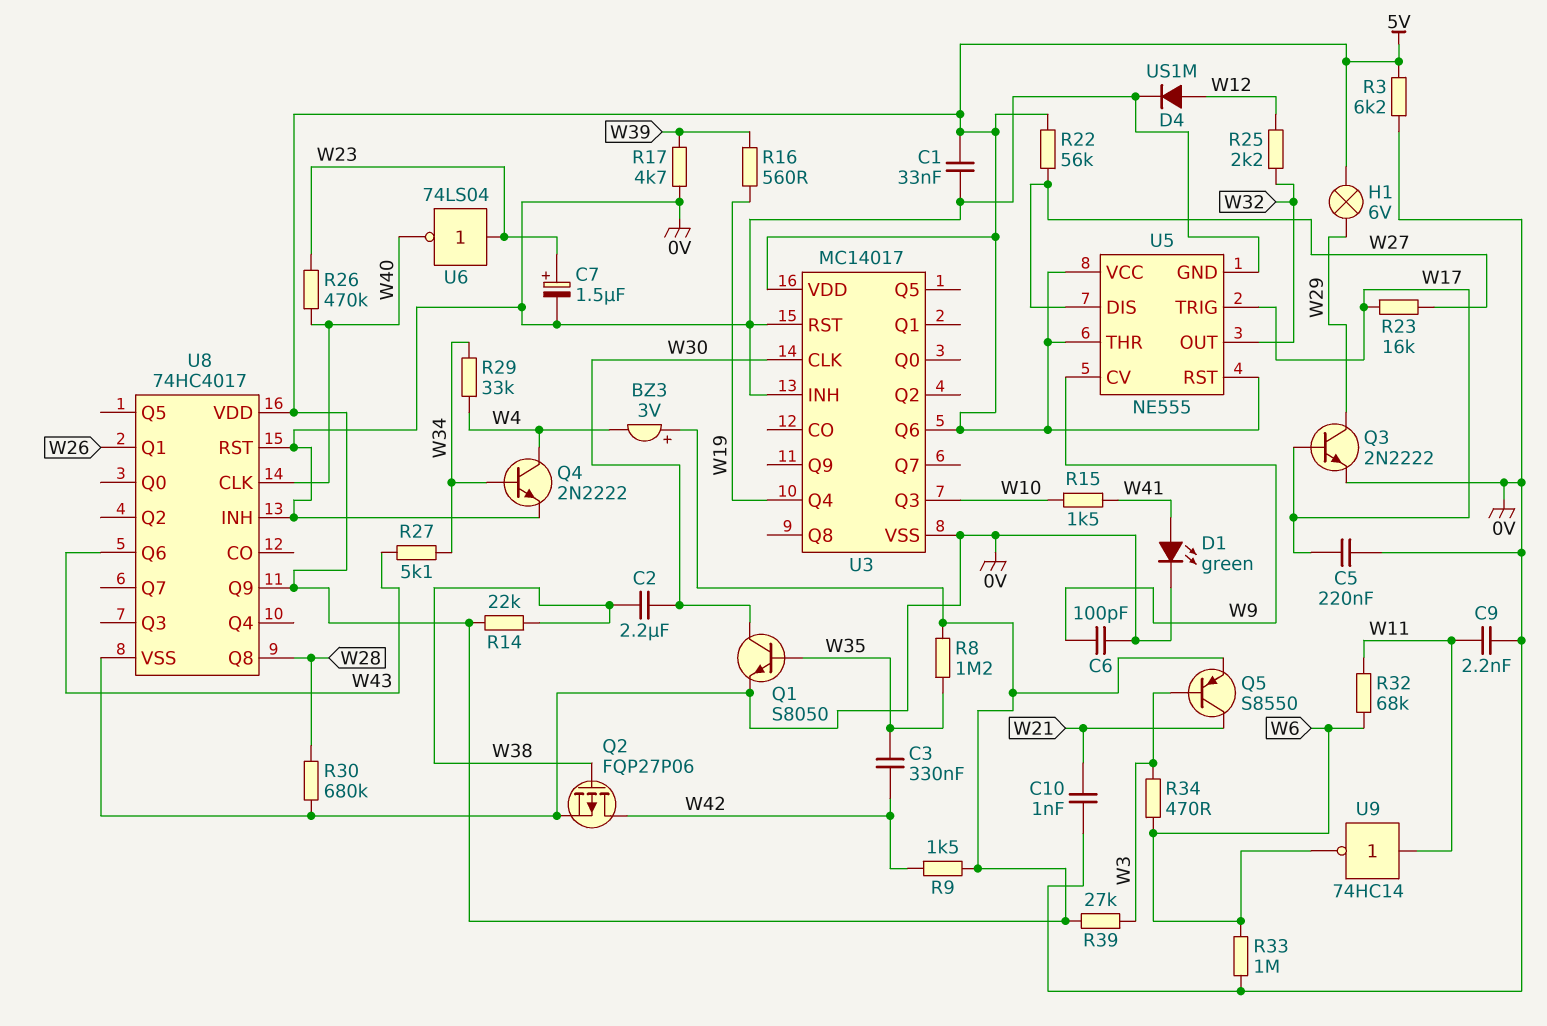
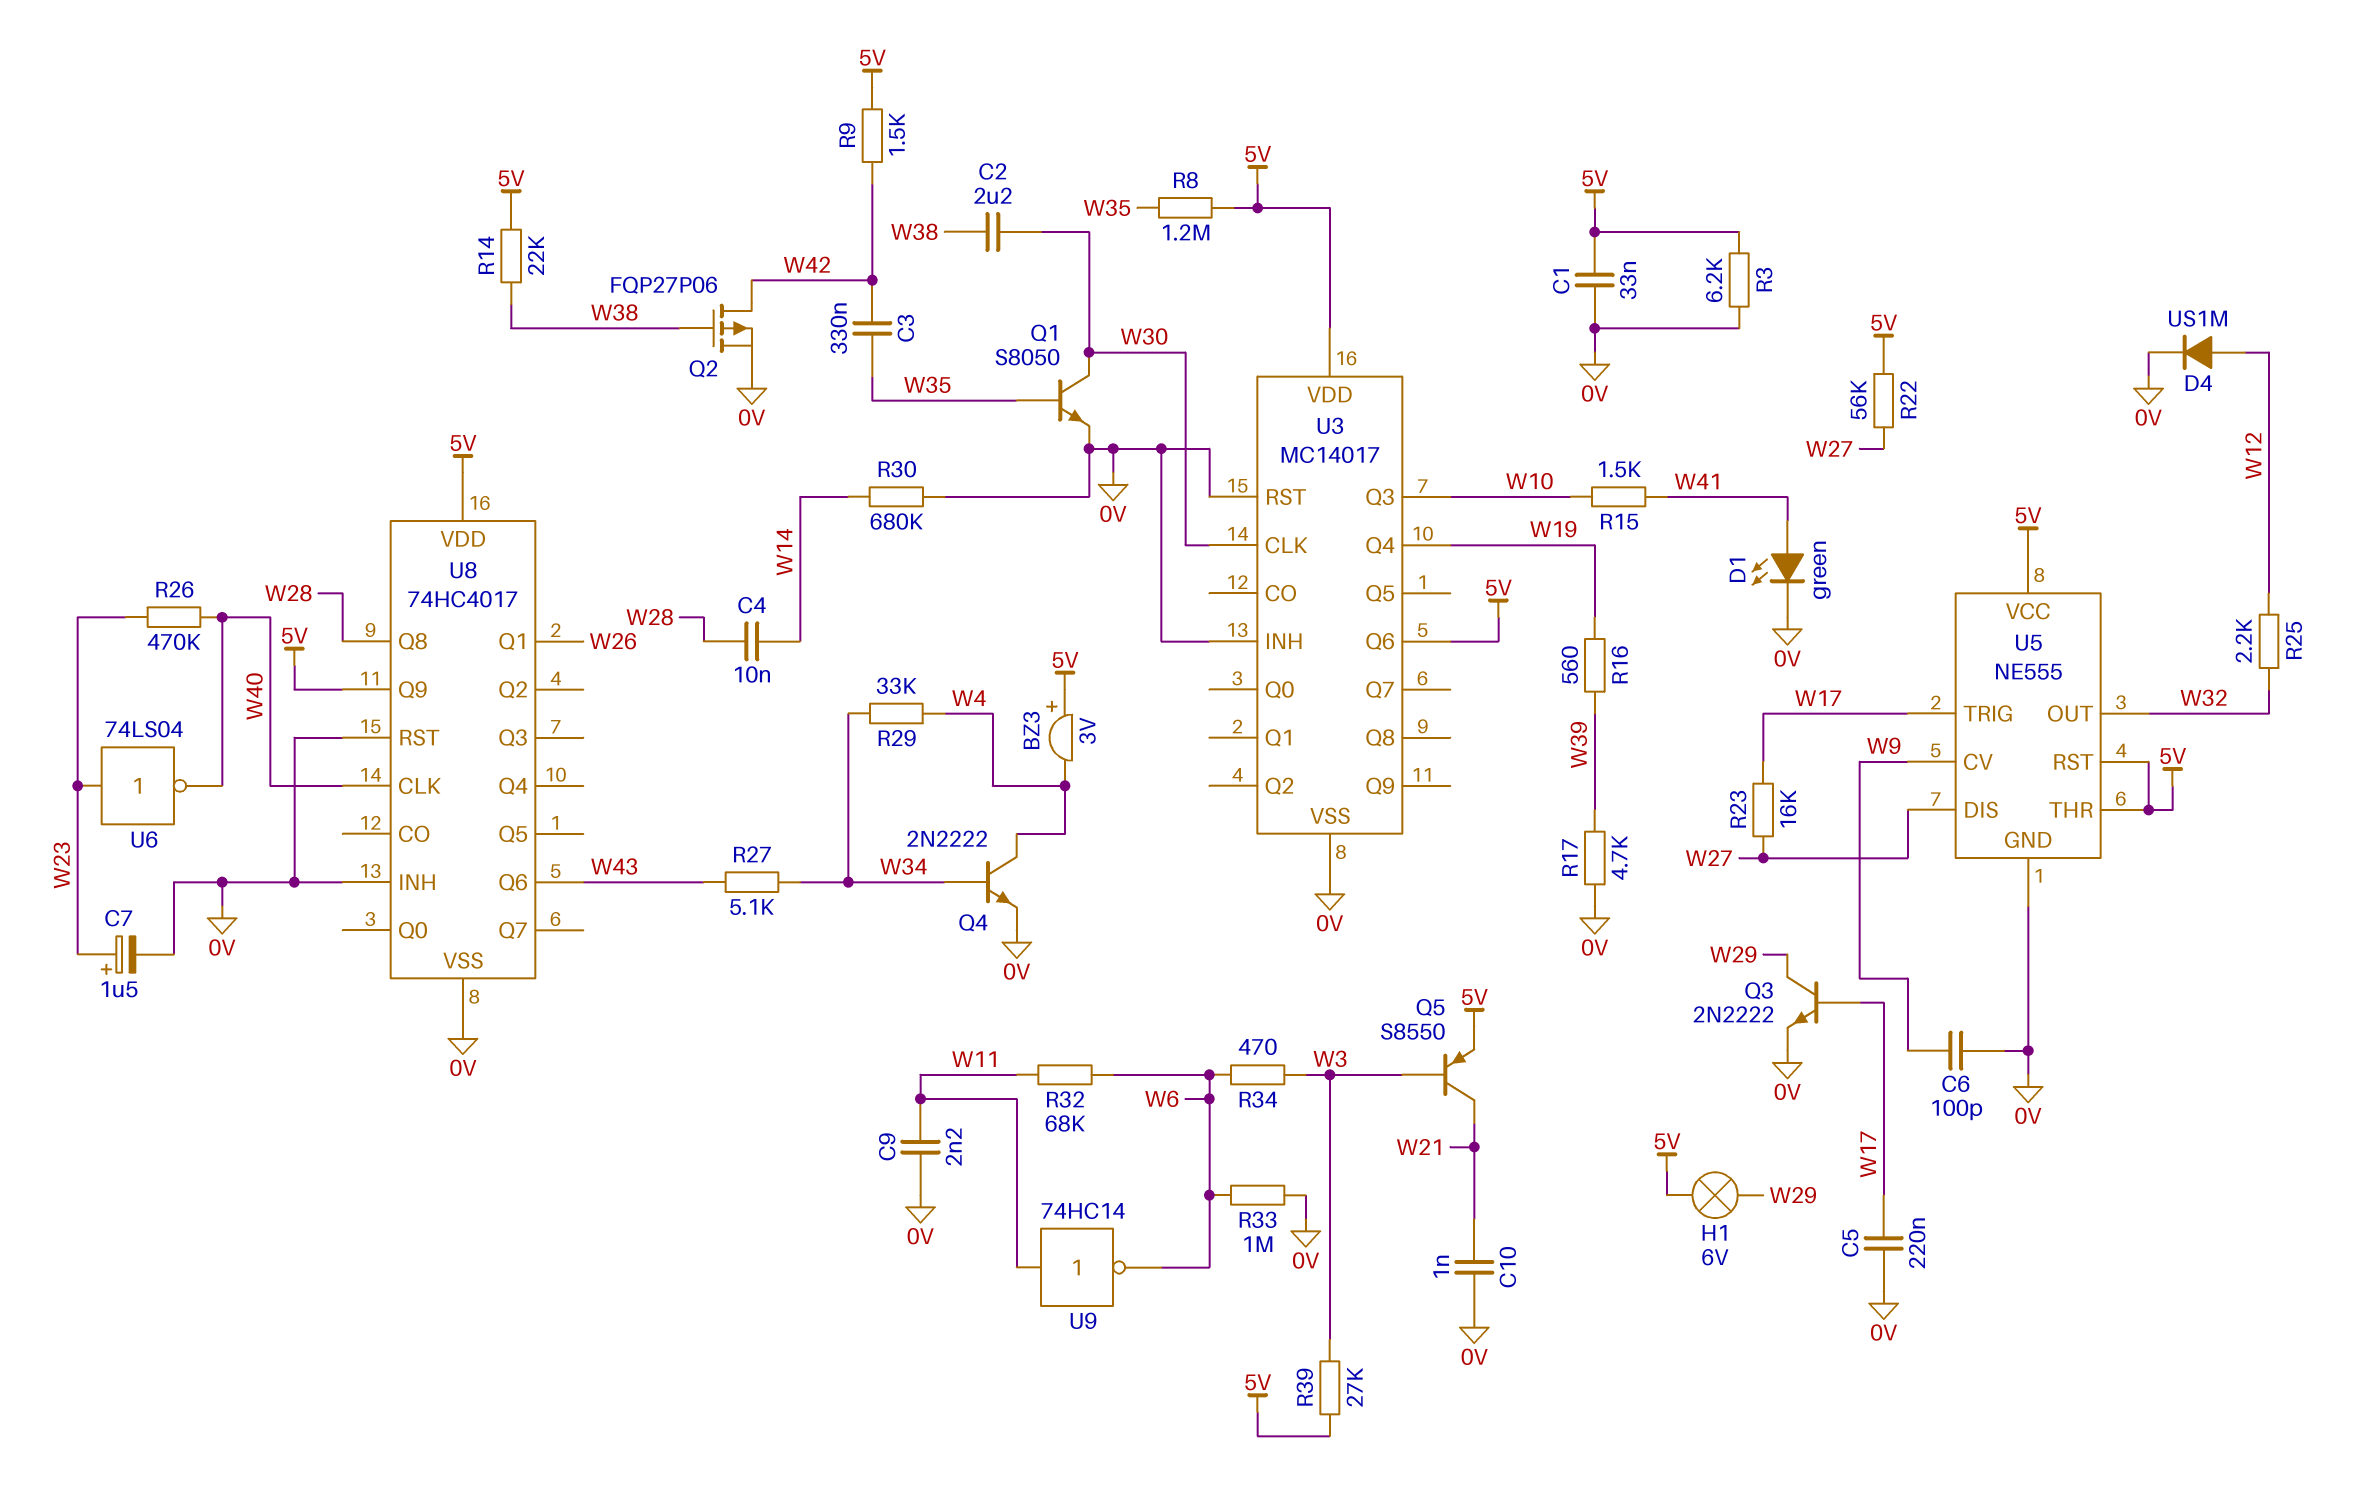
C4: none -> 10nF (W14, W28)
R30: 680k (0V, W28) -> 680k (0V, W14)

